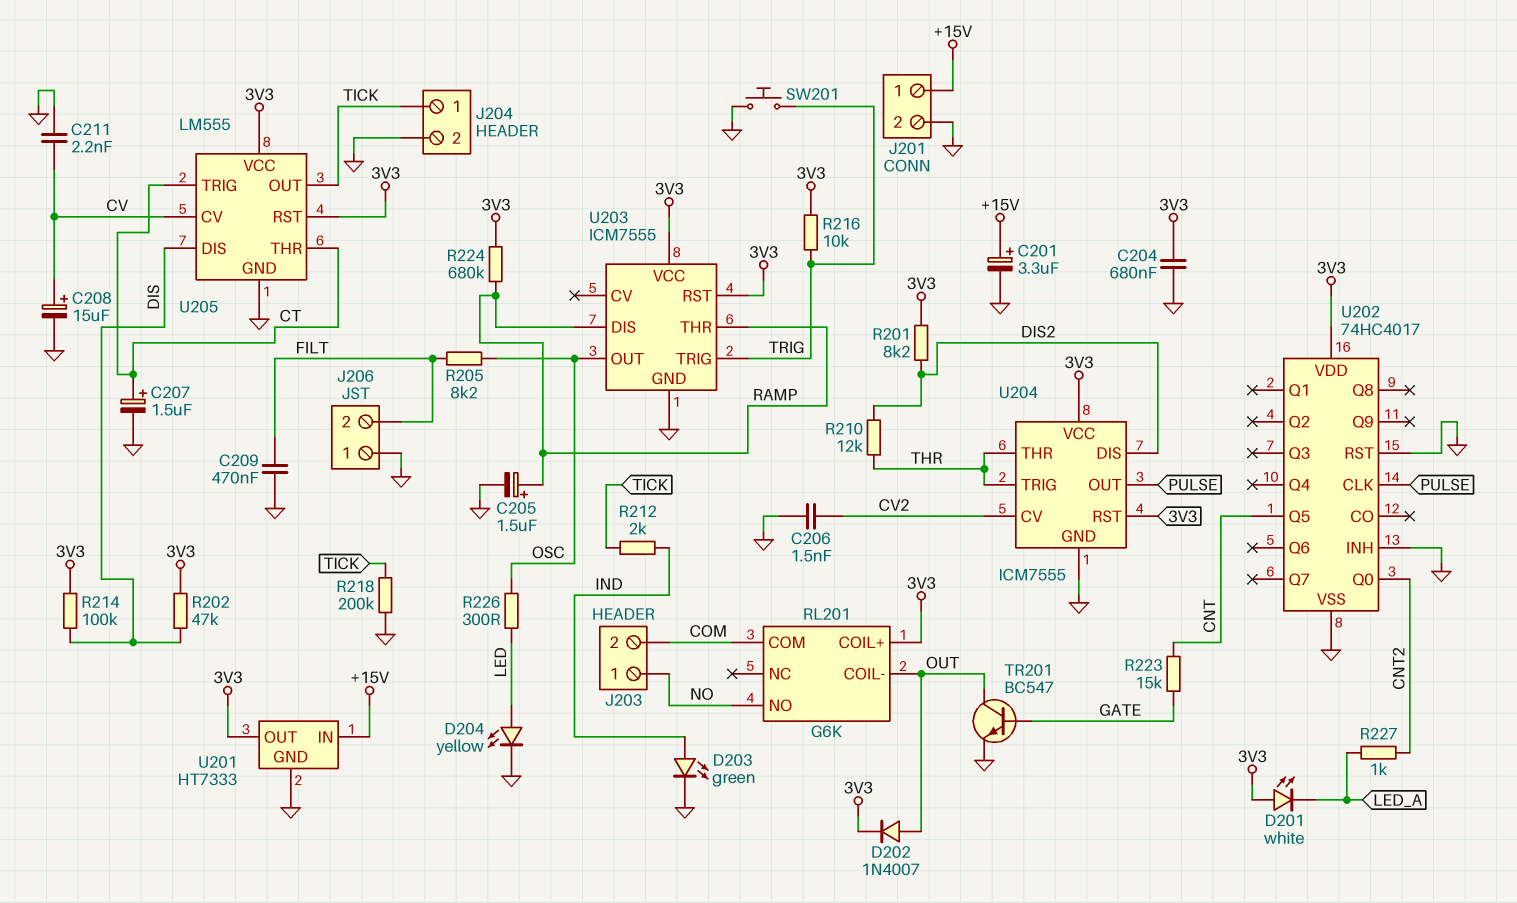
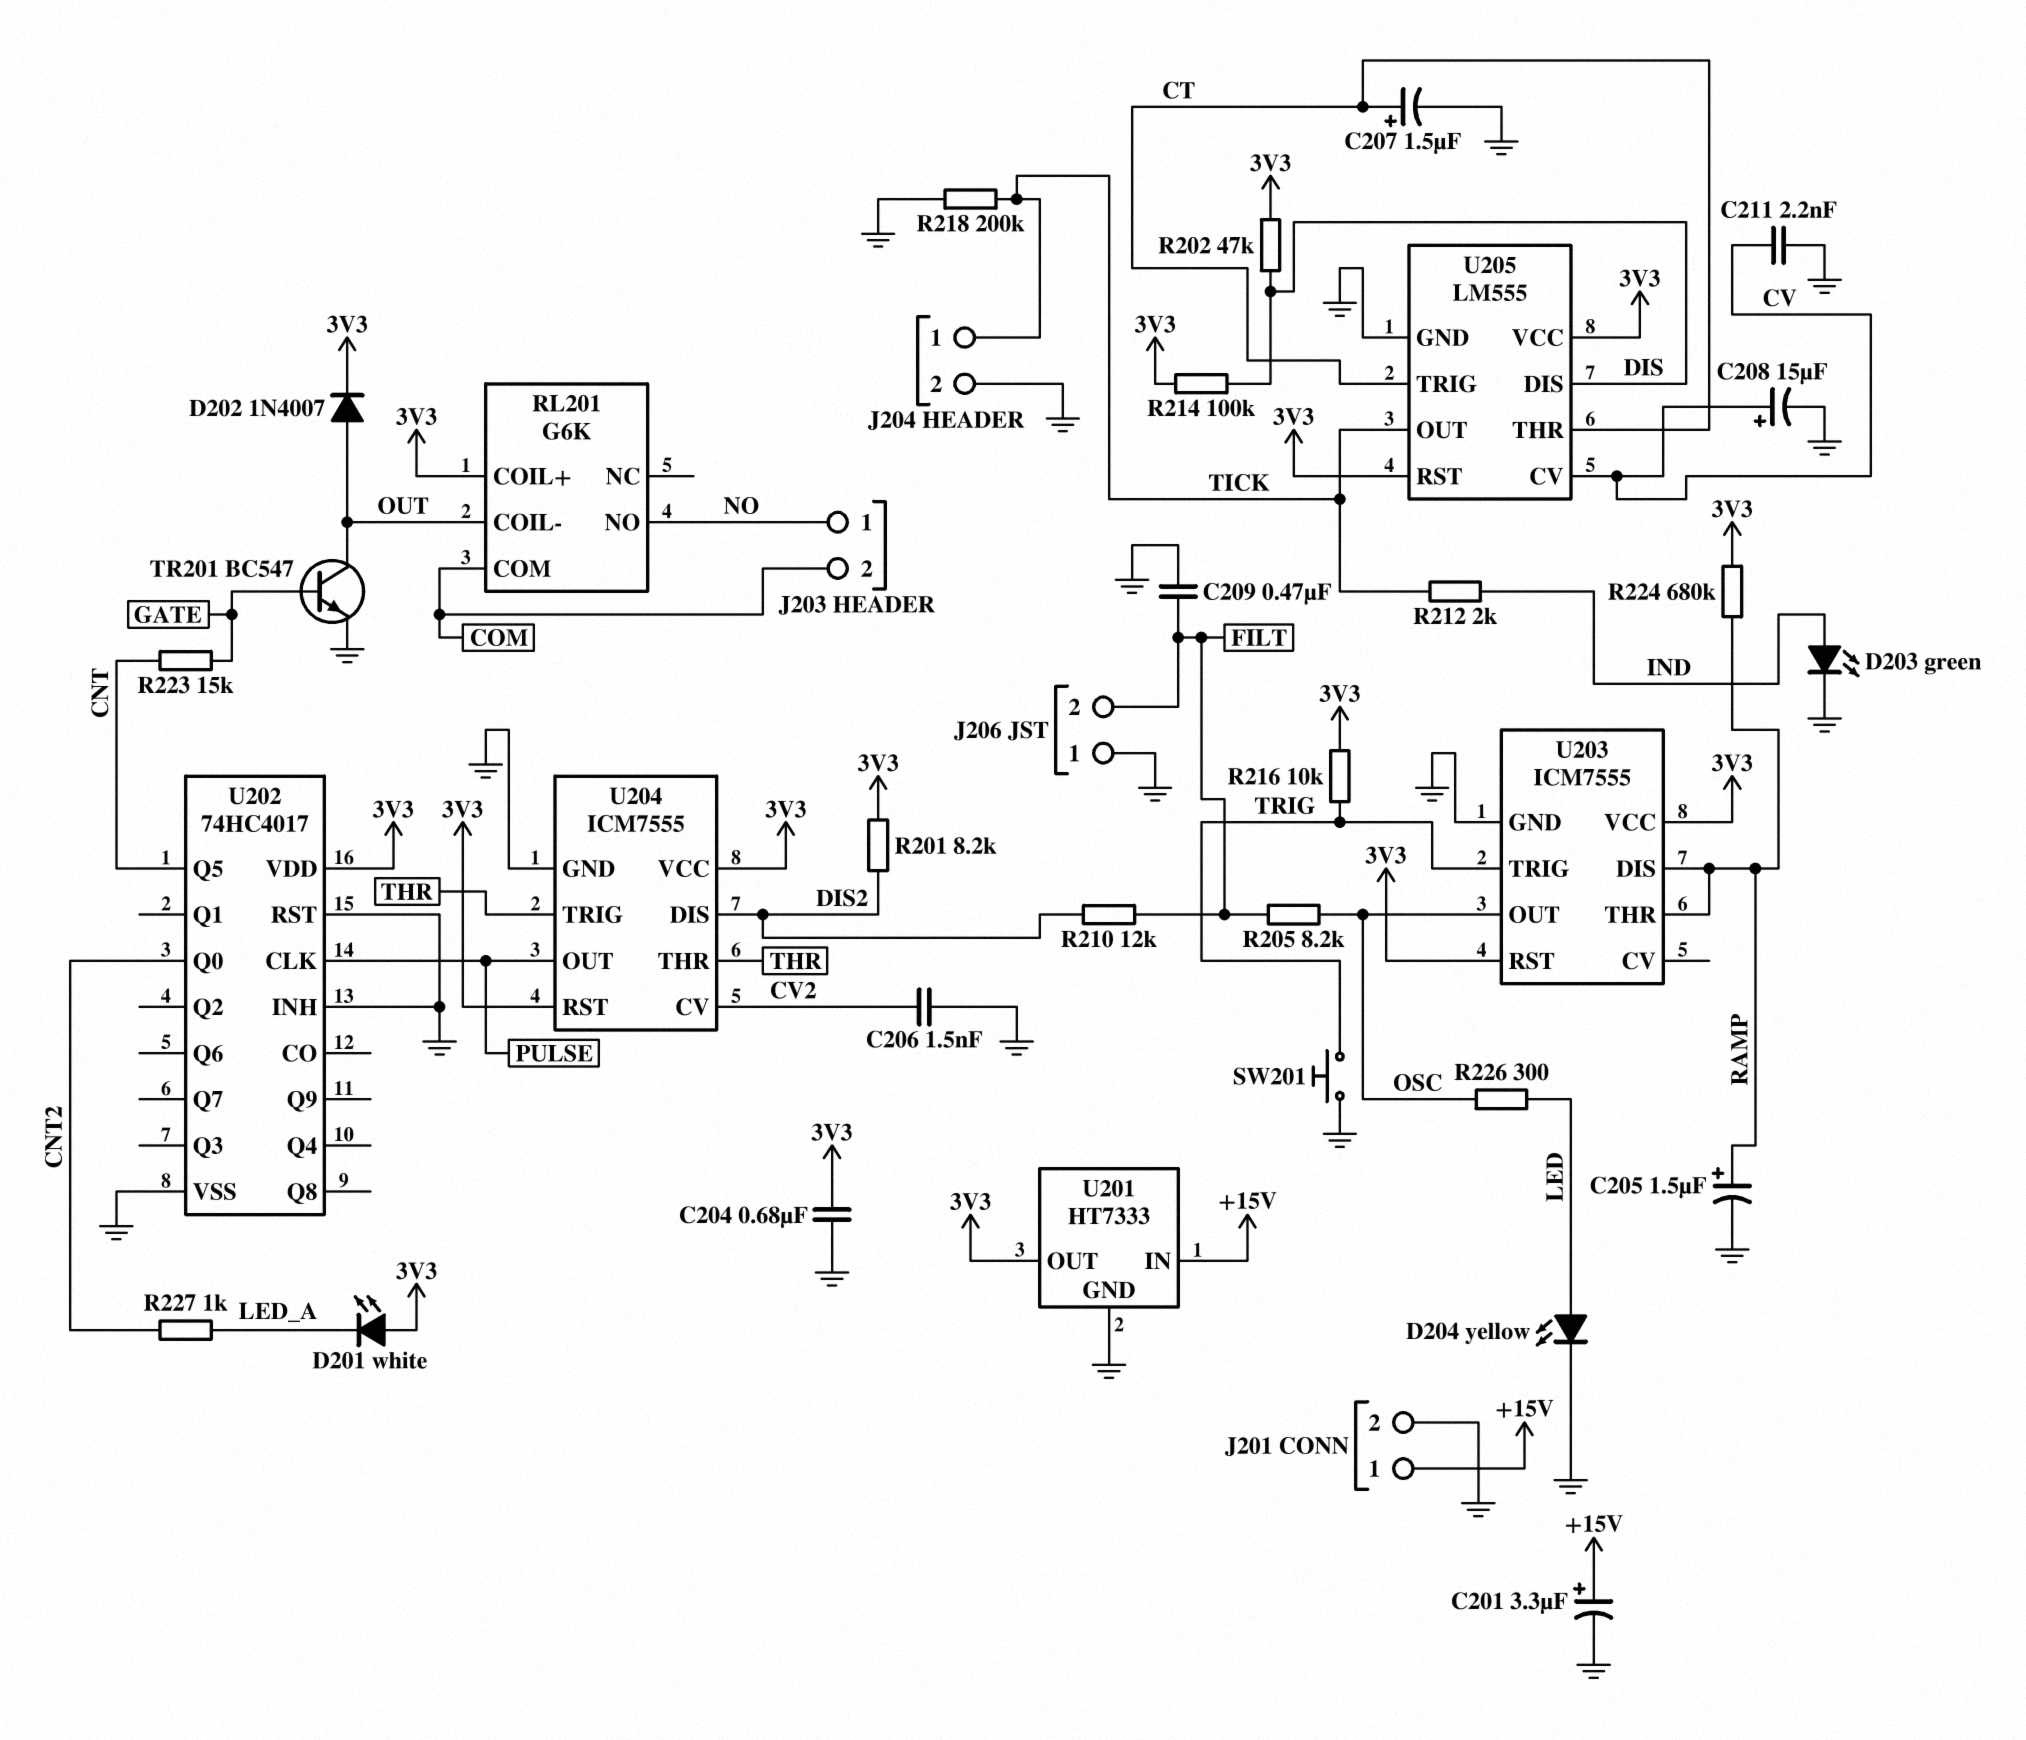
R210: 12k (DIS2, THR) -> 12k (DIS2, FILT)

